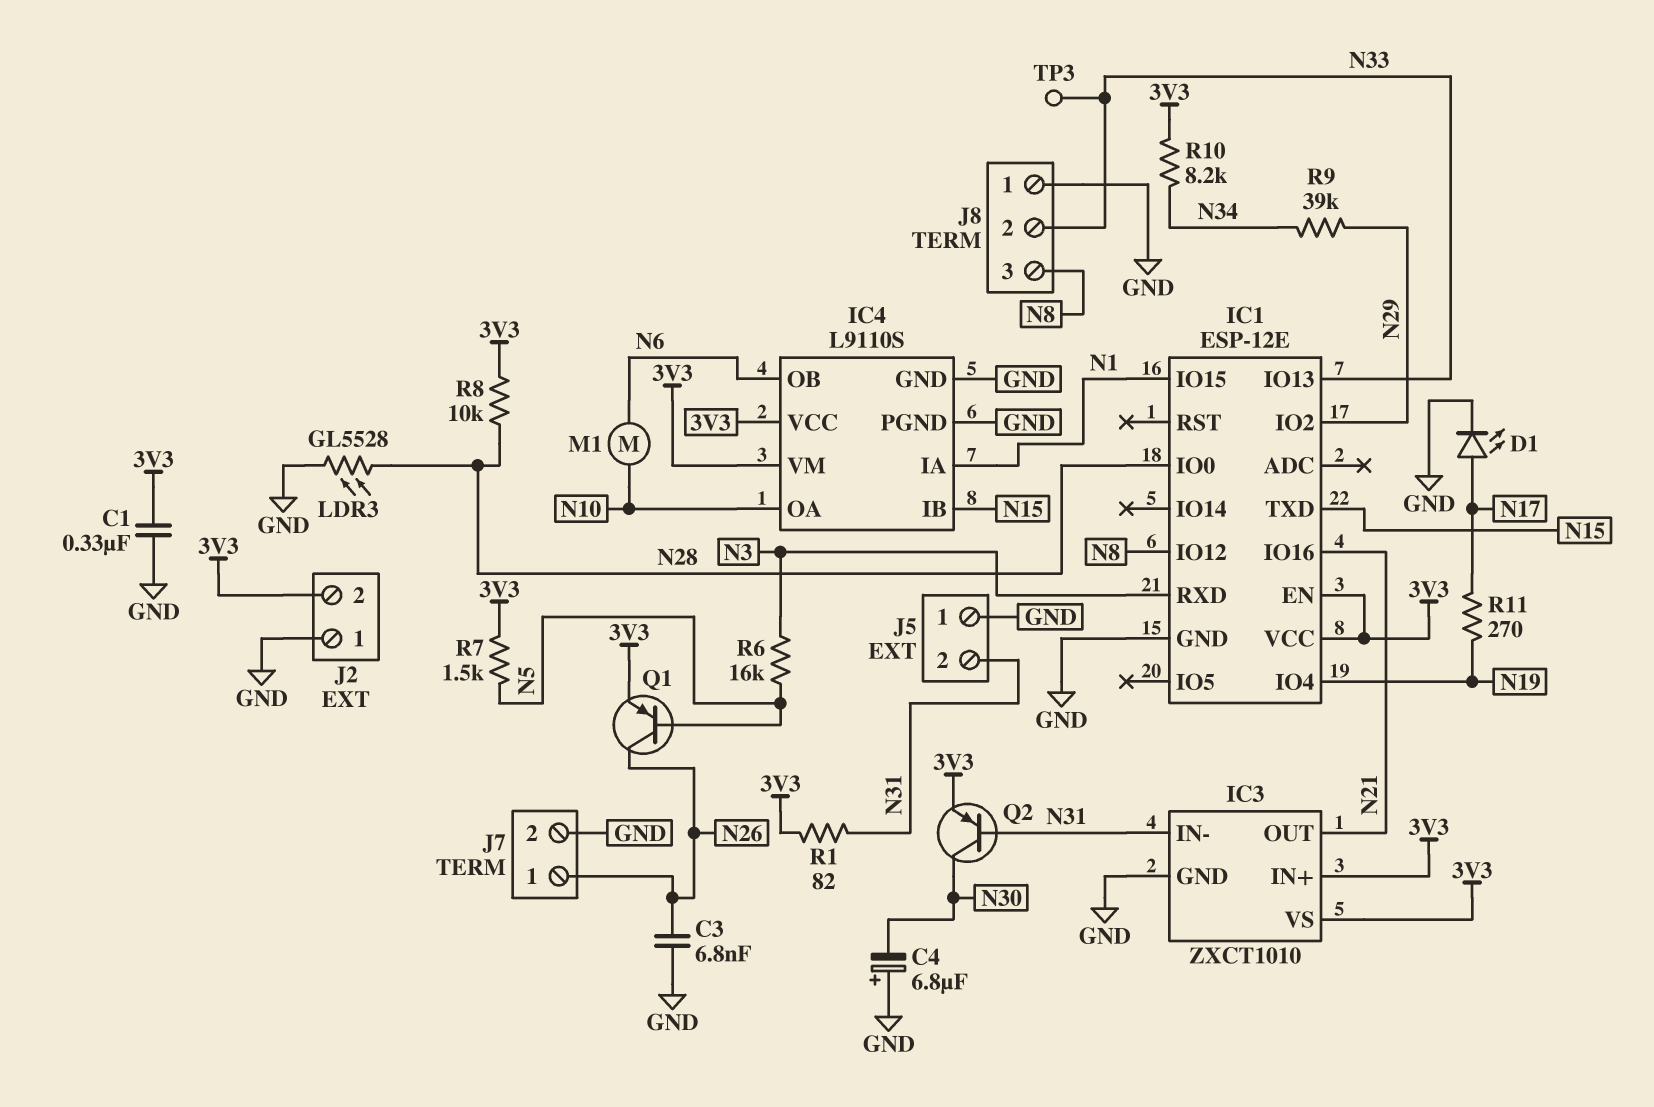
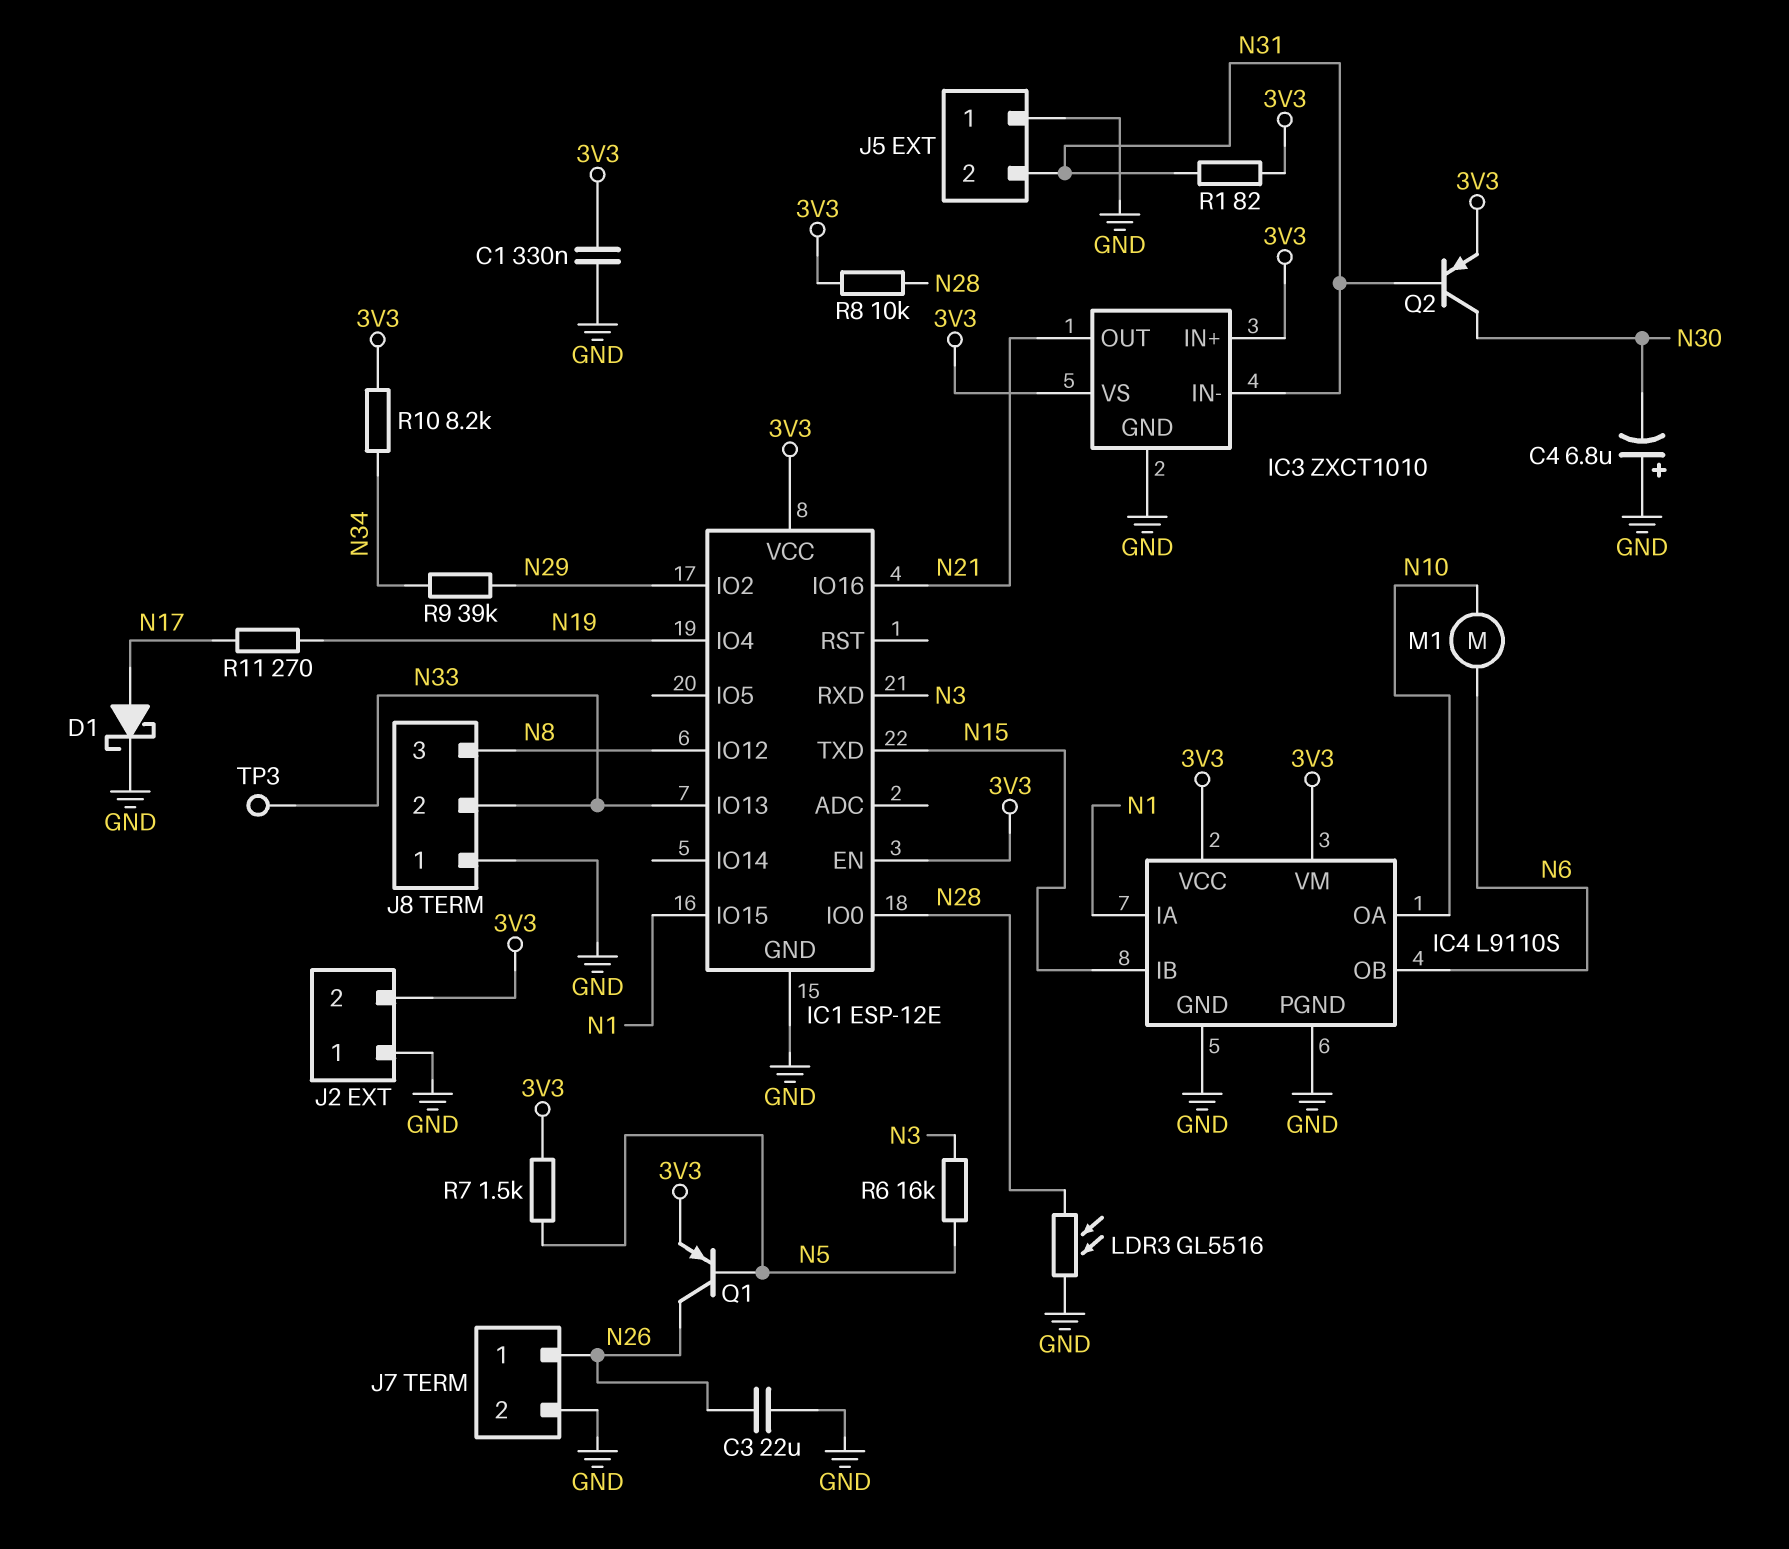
C3: 6.8nF (GND, N26) -> 22uF (GND, N26)
D1: LED (A N17, K GND) -> schottky (A N17, K GND)
LDR3: GL5528 (GND, N28) -> GL5516 (GND, N28)

